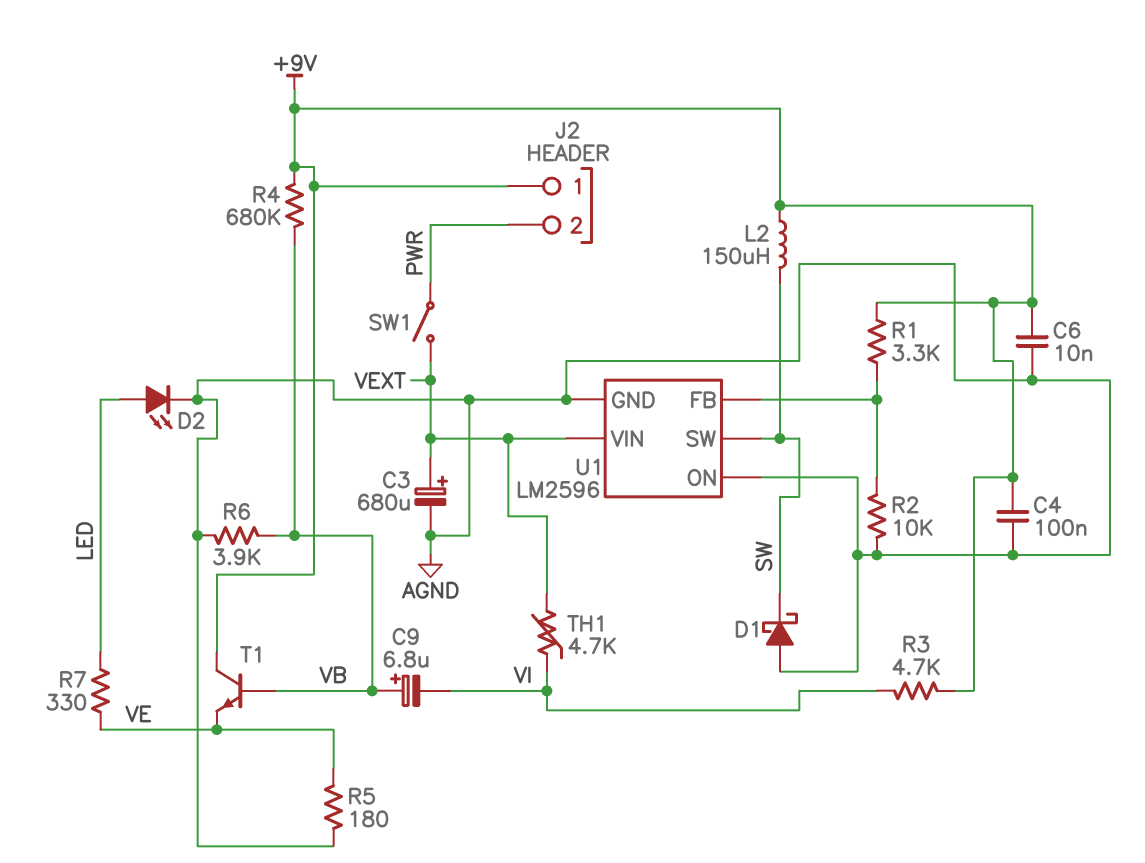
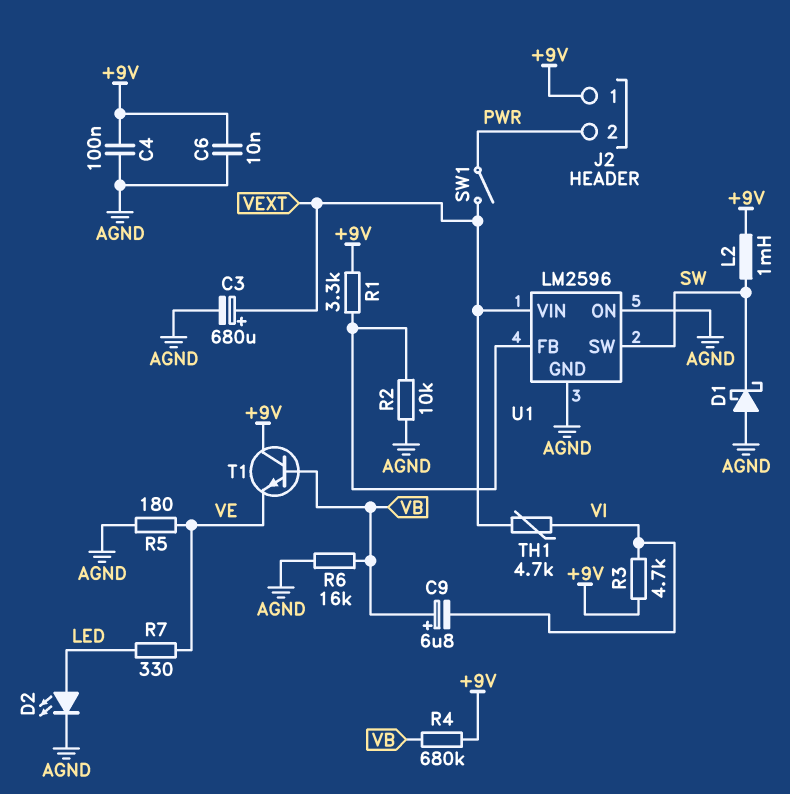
L2: 150uH (+9V, SW) -> 1mH (+9V, SW)
R6: 3.9k (AGND, VB) -> 16k (AGND, VB)

